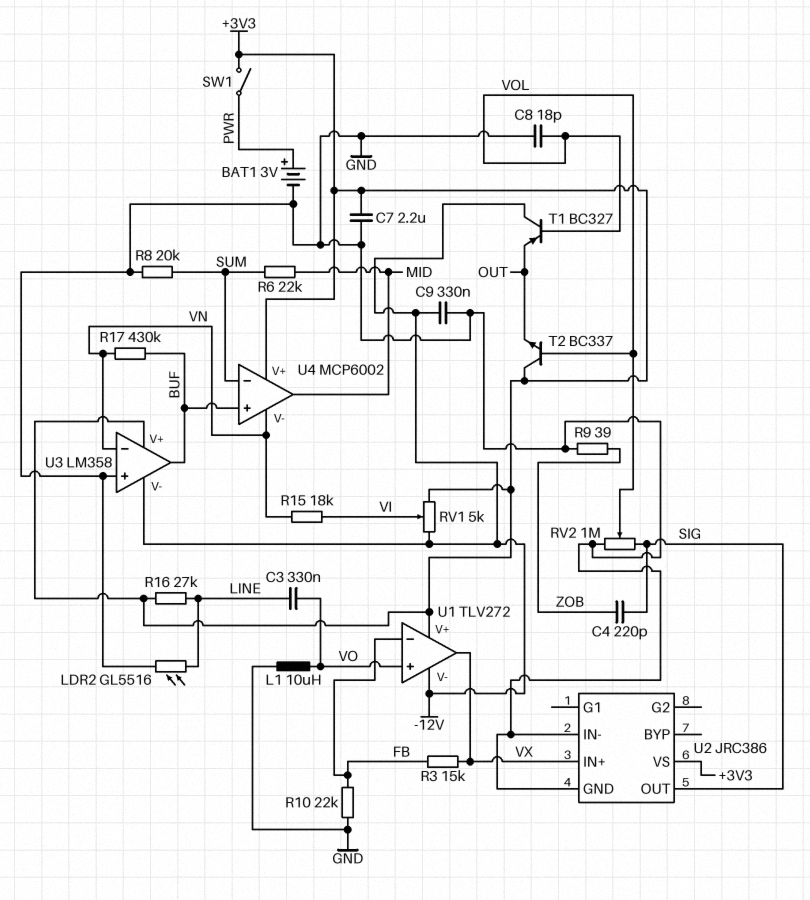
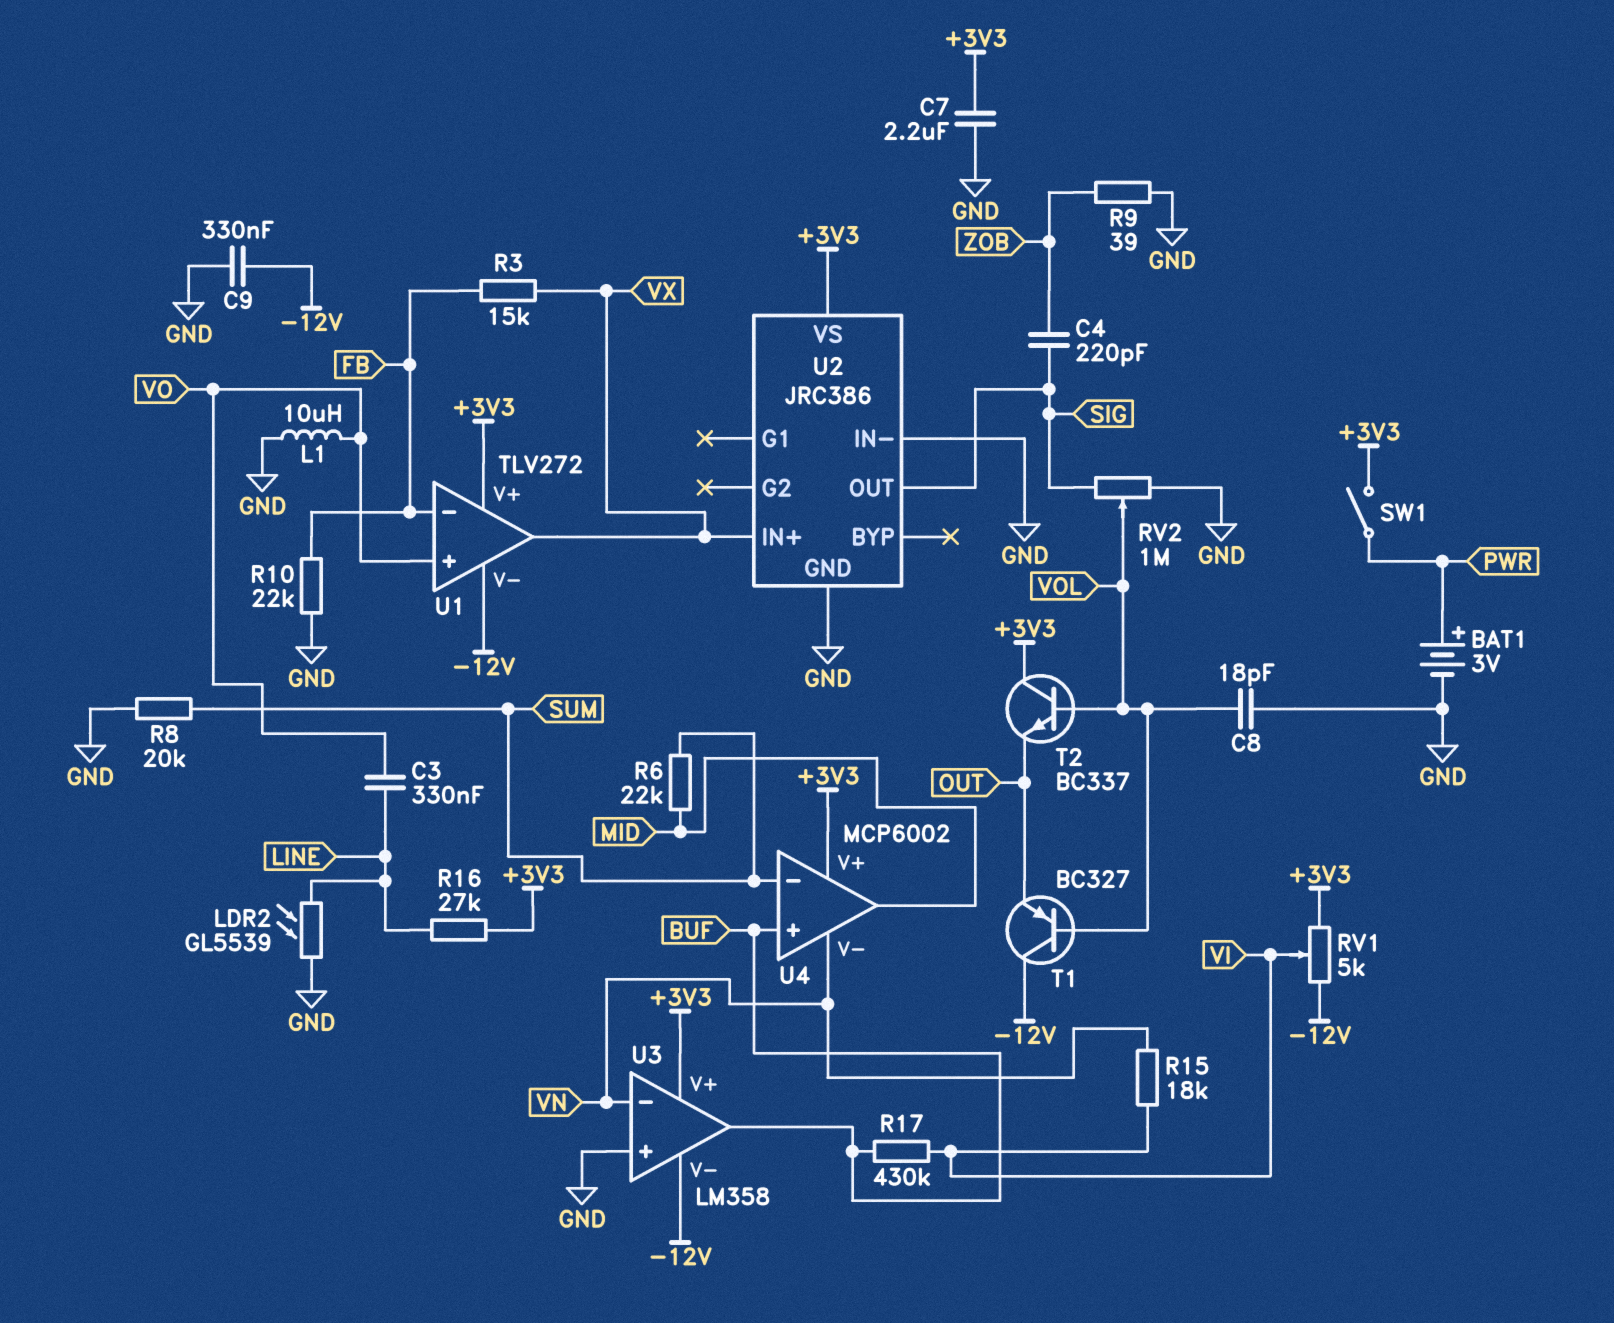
LDR2: GL5516 (GND, LINE) -> GL5539 (GND, LINE)
R17: 430k (BUF, VN) -> 430k (BUF, VI)

